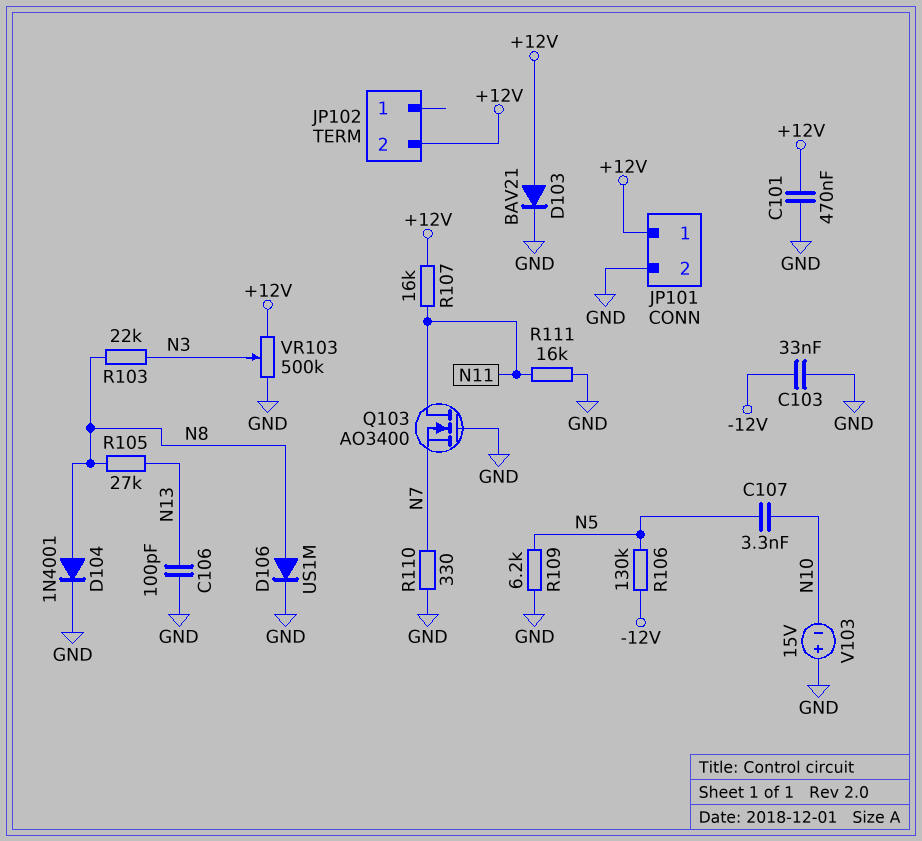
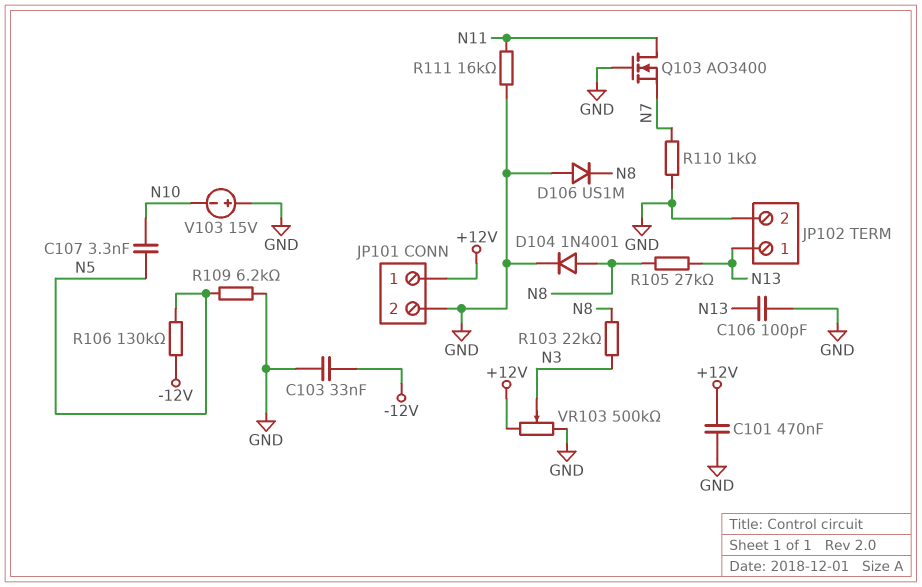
D103: diode BAV21 (A +12V, K GND) -> none
D106: diode US1M (A N8, K GND) -> diode US1M (A GND, K N8)
JP102 pin 1: none -> N13
JP102 pin 2: +12V -> GND
R107: 16k (+12V, N11) -> none
R110: 330 (GND, N7) -> 1k (GND, N7)

